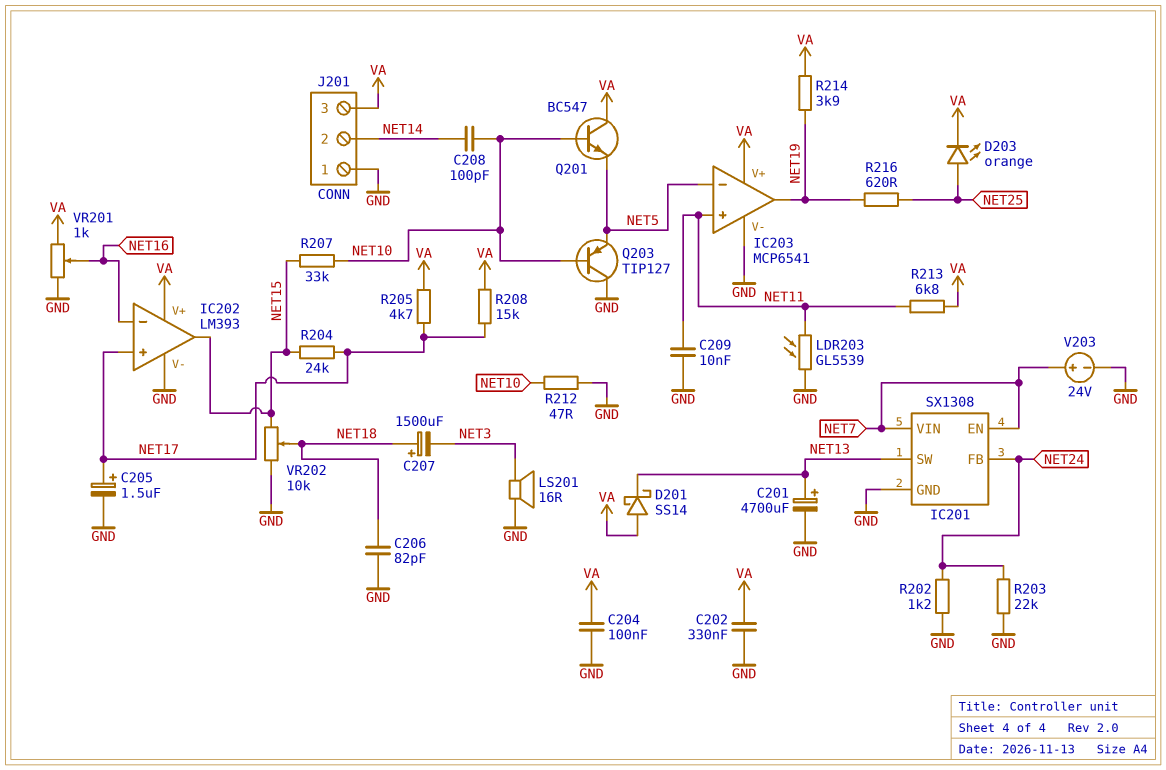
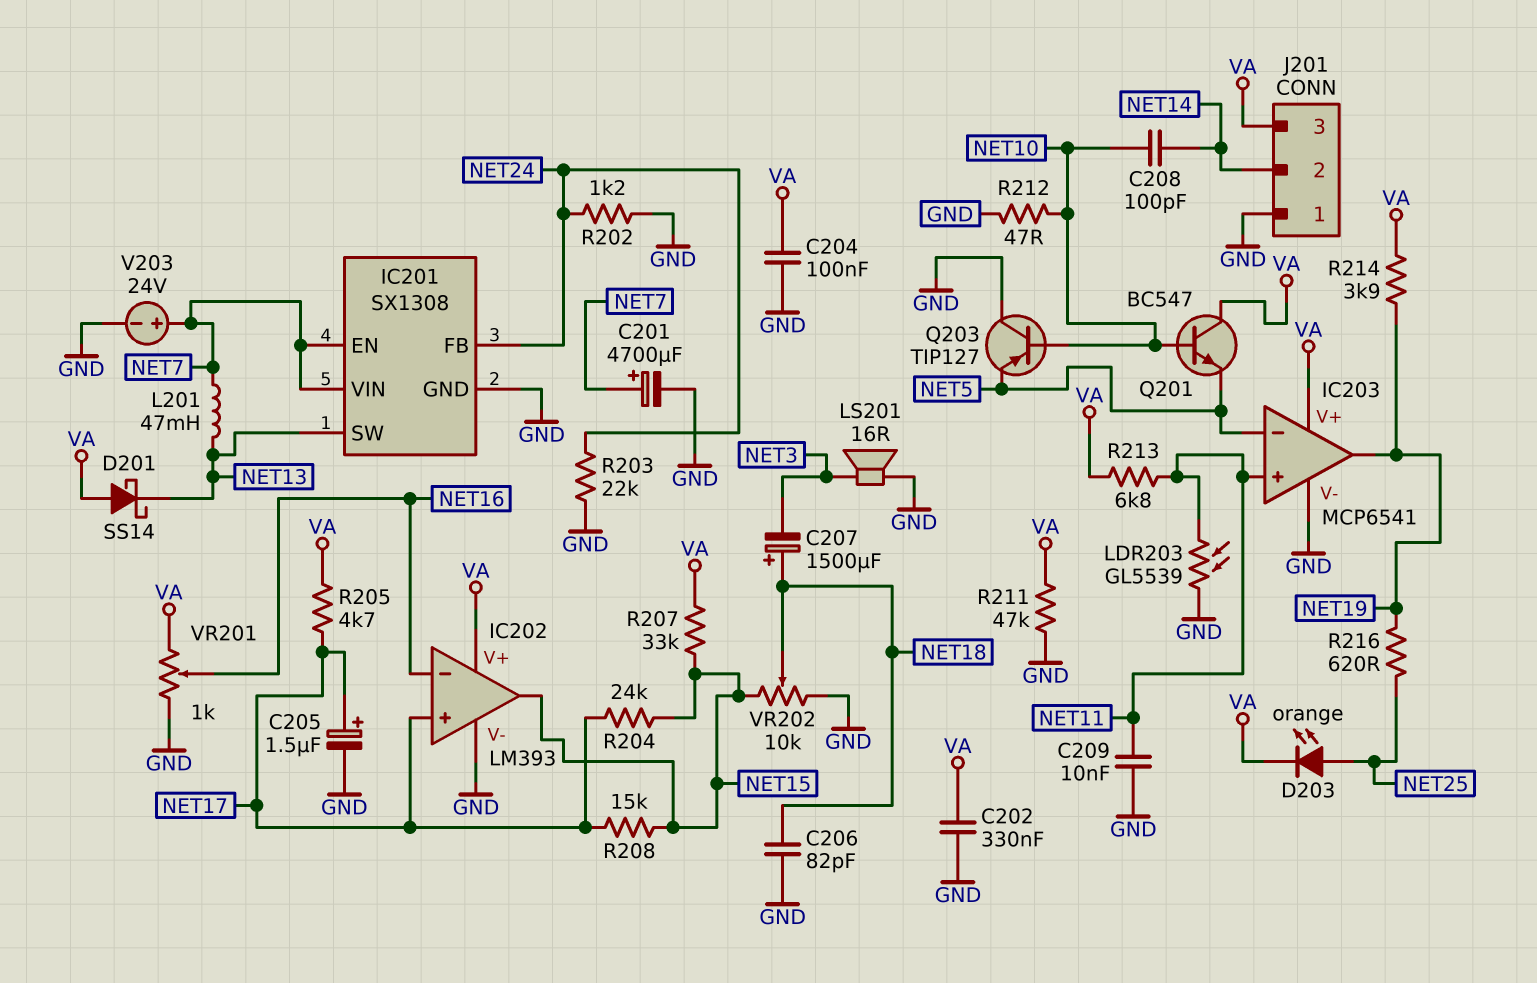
C201: 4700uF (plus NET13, minus GND) -> 4700uF (plus NET7, minus GND)
L201: none -> 47mH (NET7, NET13)
R207: 33k (NET10, NET15) -> 33k (NET15, VA)
R208: 15k (NET17, VA) -> 15k (NET15, NET17)
R211: none -> 47k (GND, VA)

